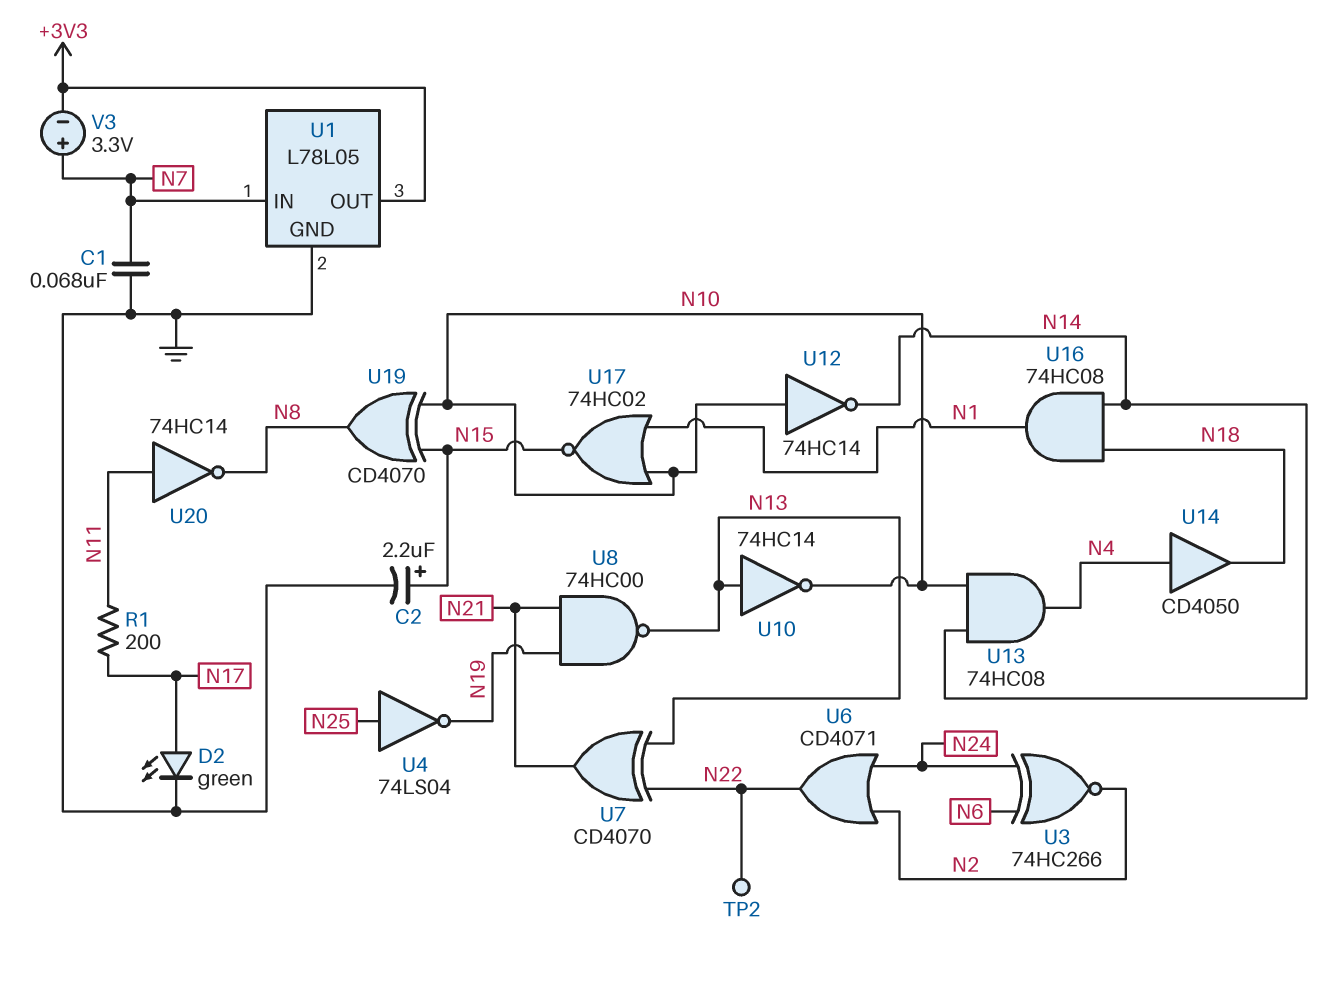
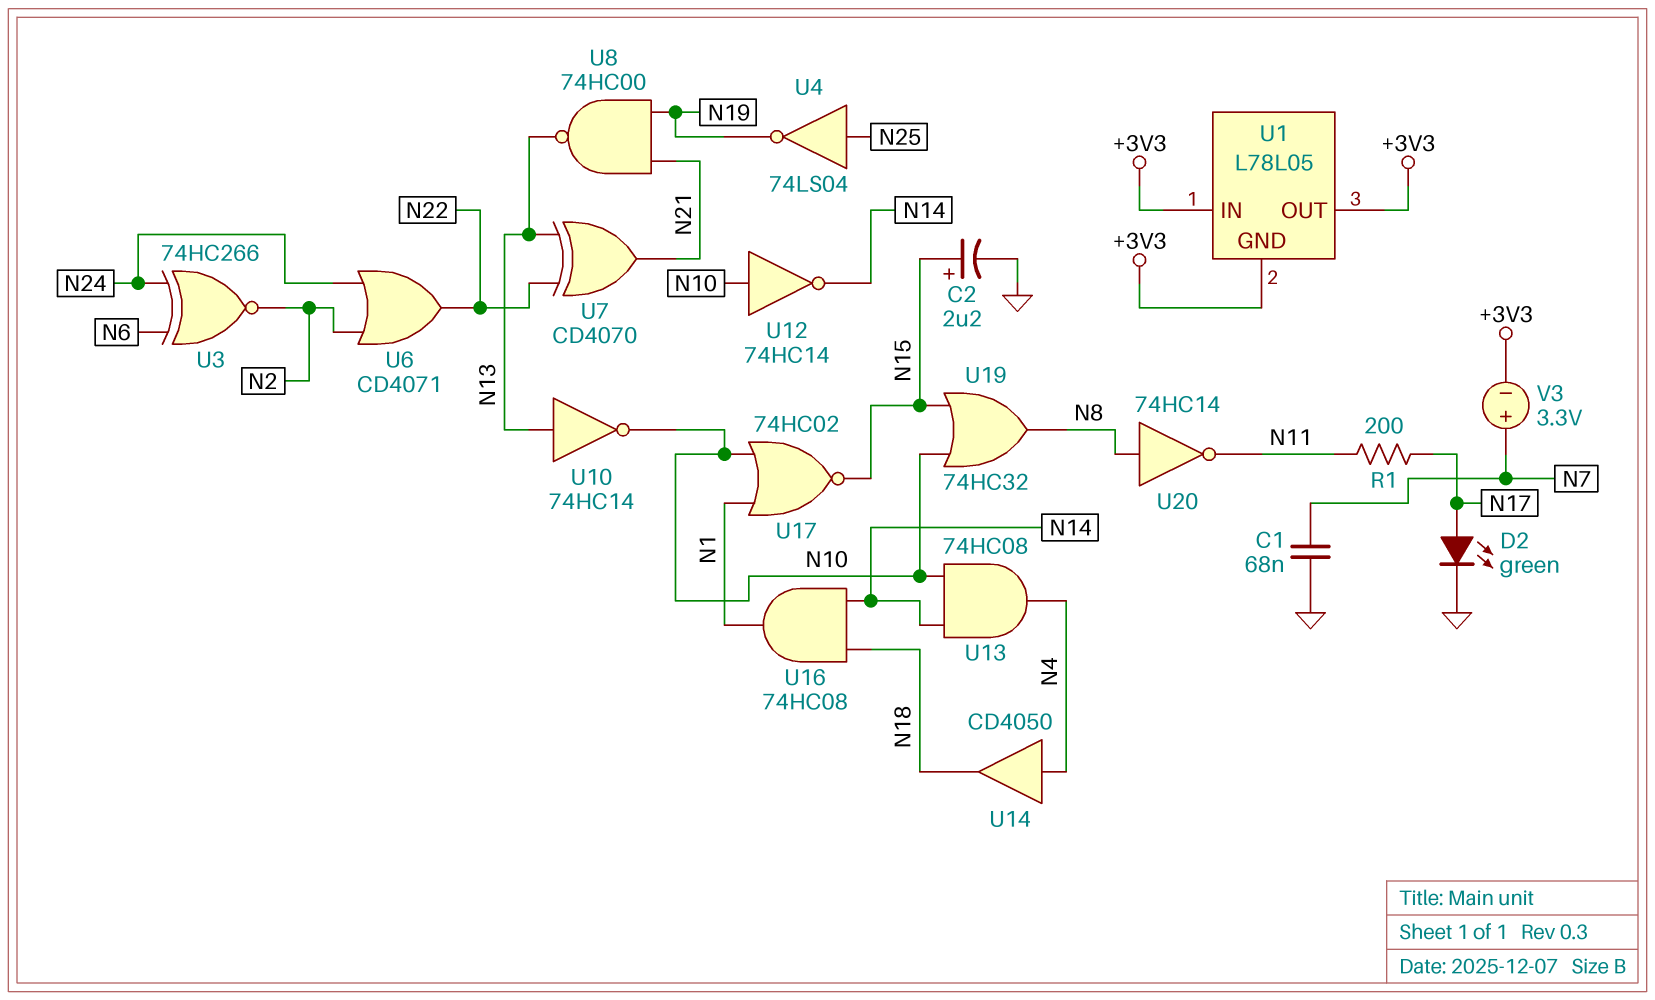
TP2: test point (N22) -> none
U1 pin GND: GND -> +3V3
U1 pin IN: N7 -> +3V3
U19: XOR CD4070 (in N10, in N15, out N8) -> OR 74HC32 (in N10, in N15, out N8)
U20: NOT 74HC14 (in N11, out N8) -> NOT 74HC14 (in N8, out N11)

